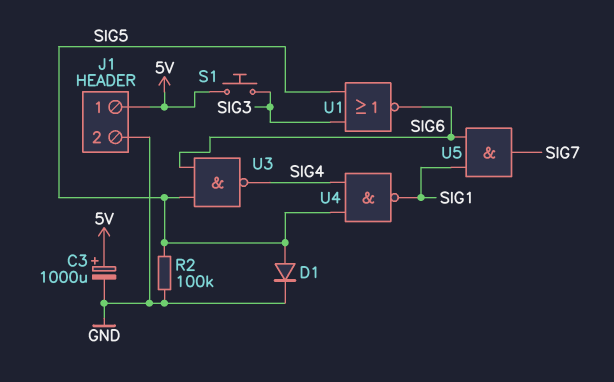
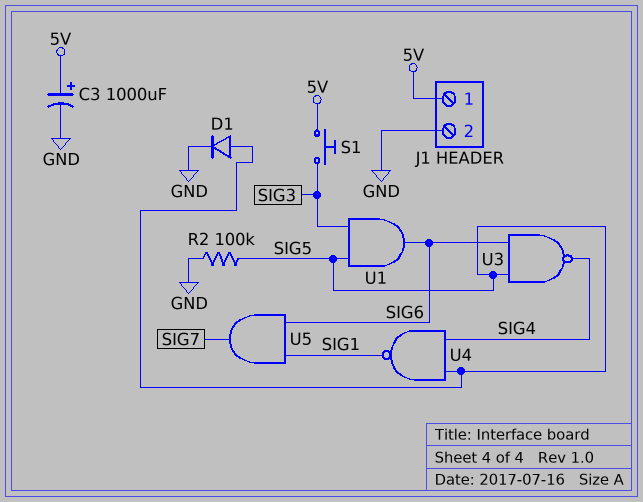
U1: NOR (in SIG3, in SIG5, out SIG6) -> AND (in SIG3, in SIG5, out SIG6)

